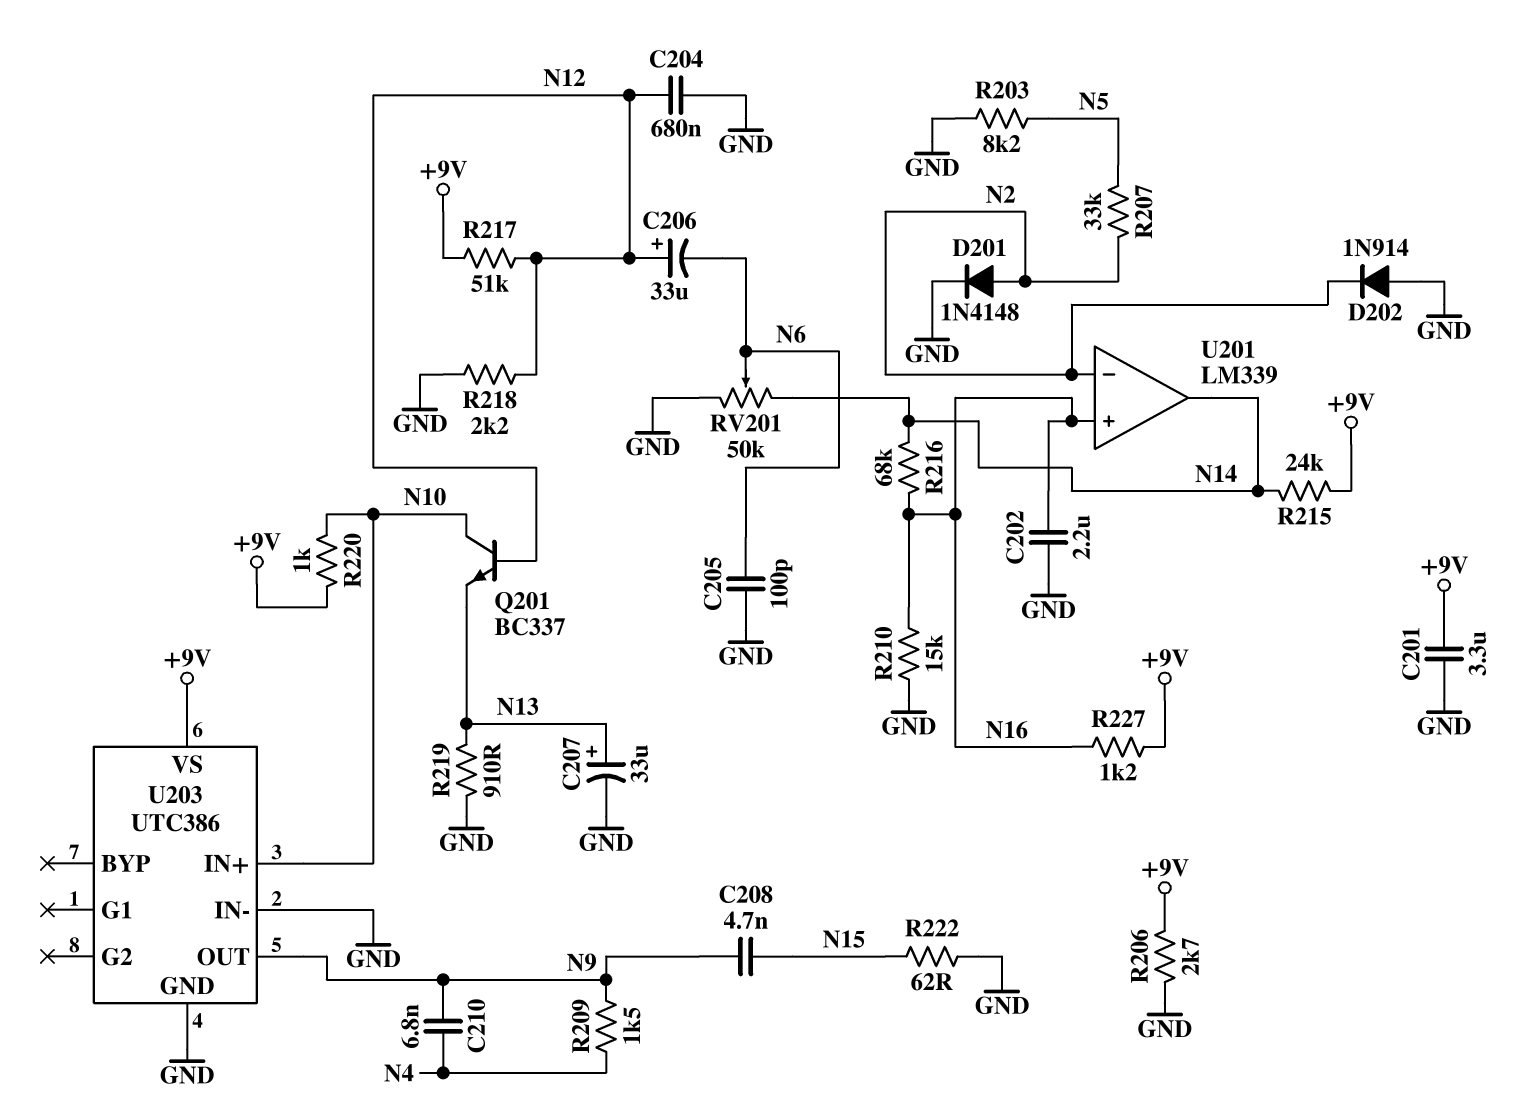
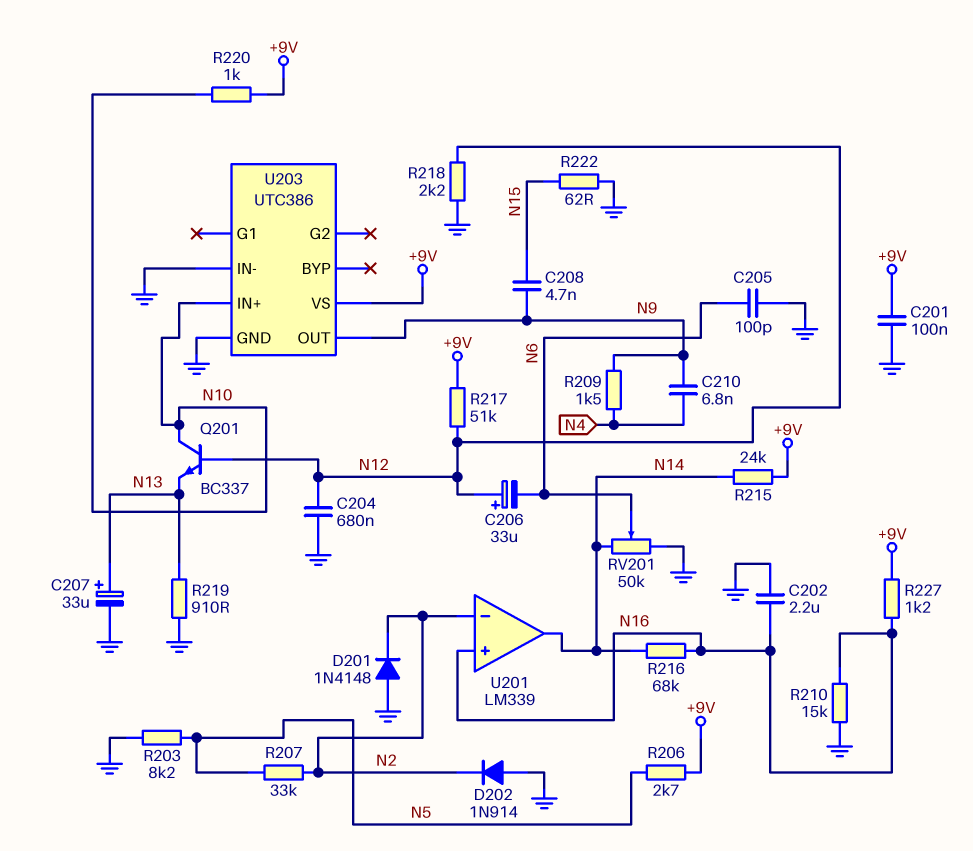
C201: 3.3uF (+9V, GND) -> 100nF (+9V, GND)
D201: diode 1N4148 (A N2, K GND) -> diode 1N4148 (A GND, K N2)
R206: 2.7k (+9V, GND) -> 2.7k (+9V, N5)

